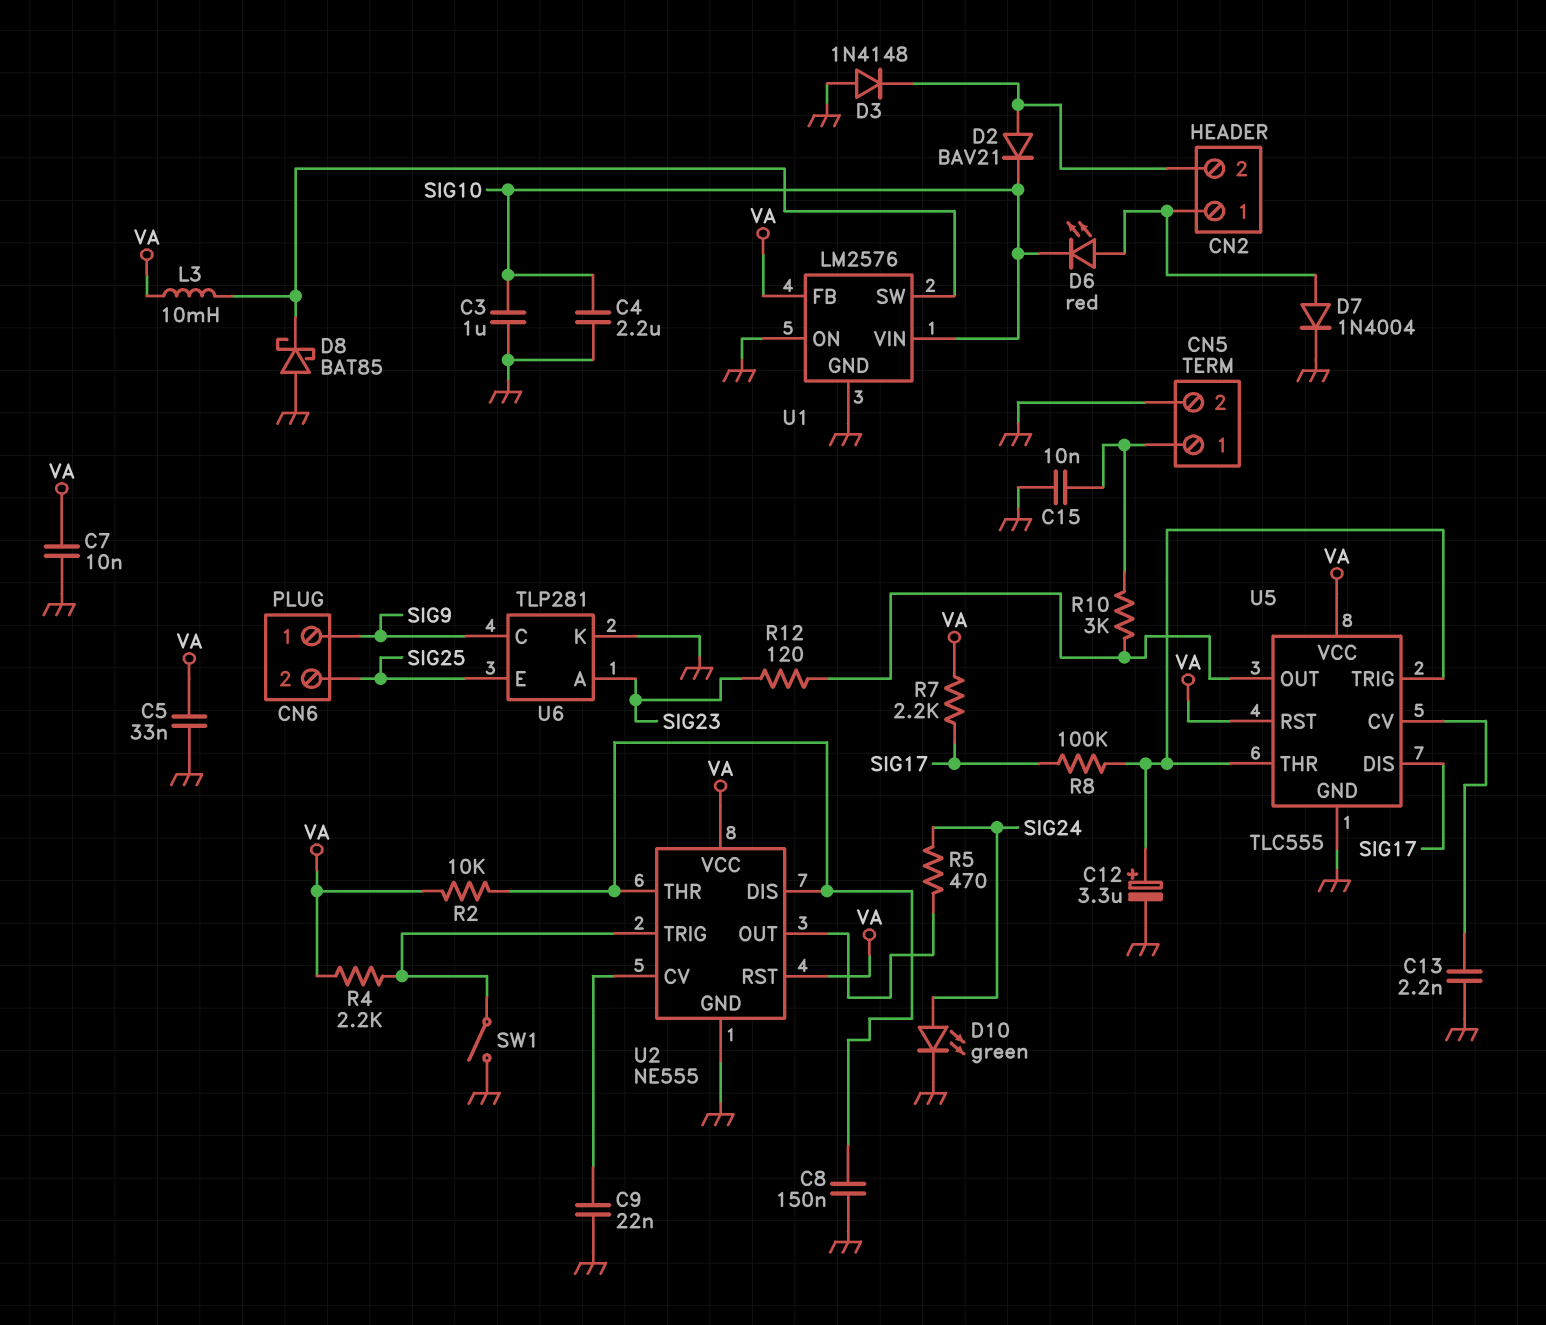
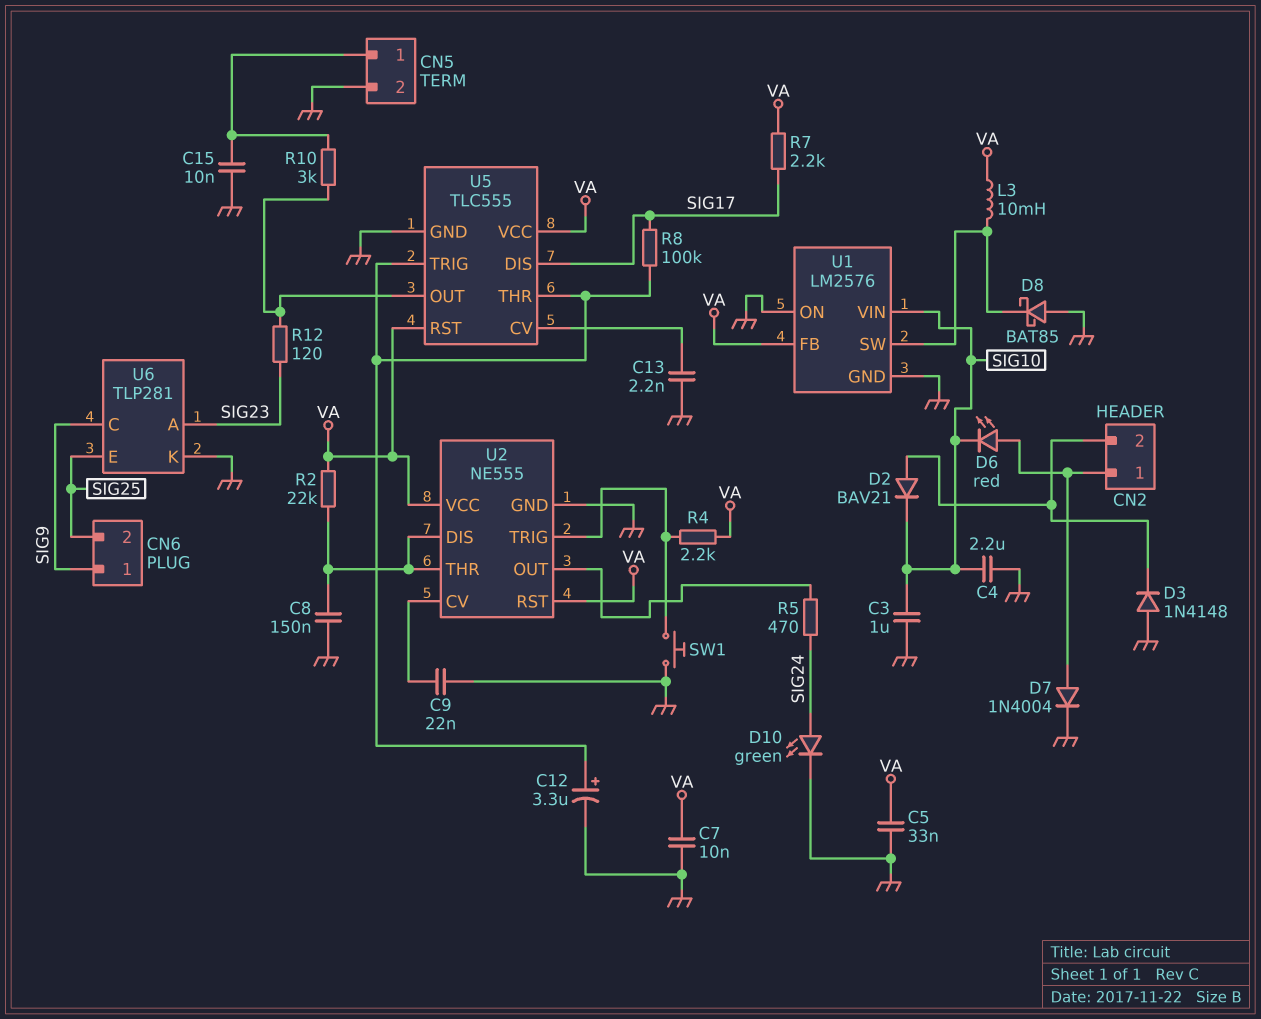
R2: 10k (U2/DIS, VA) -> 22k (U2/DIS, VA)
SW1: switch (GND, U2/TRIG) -> button (GND, U2/TRIG)

